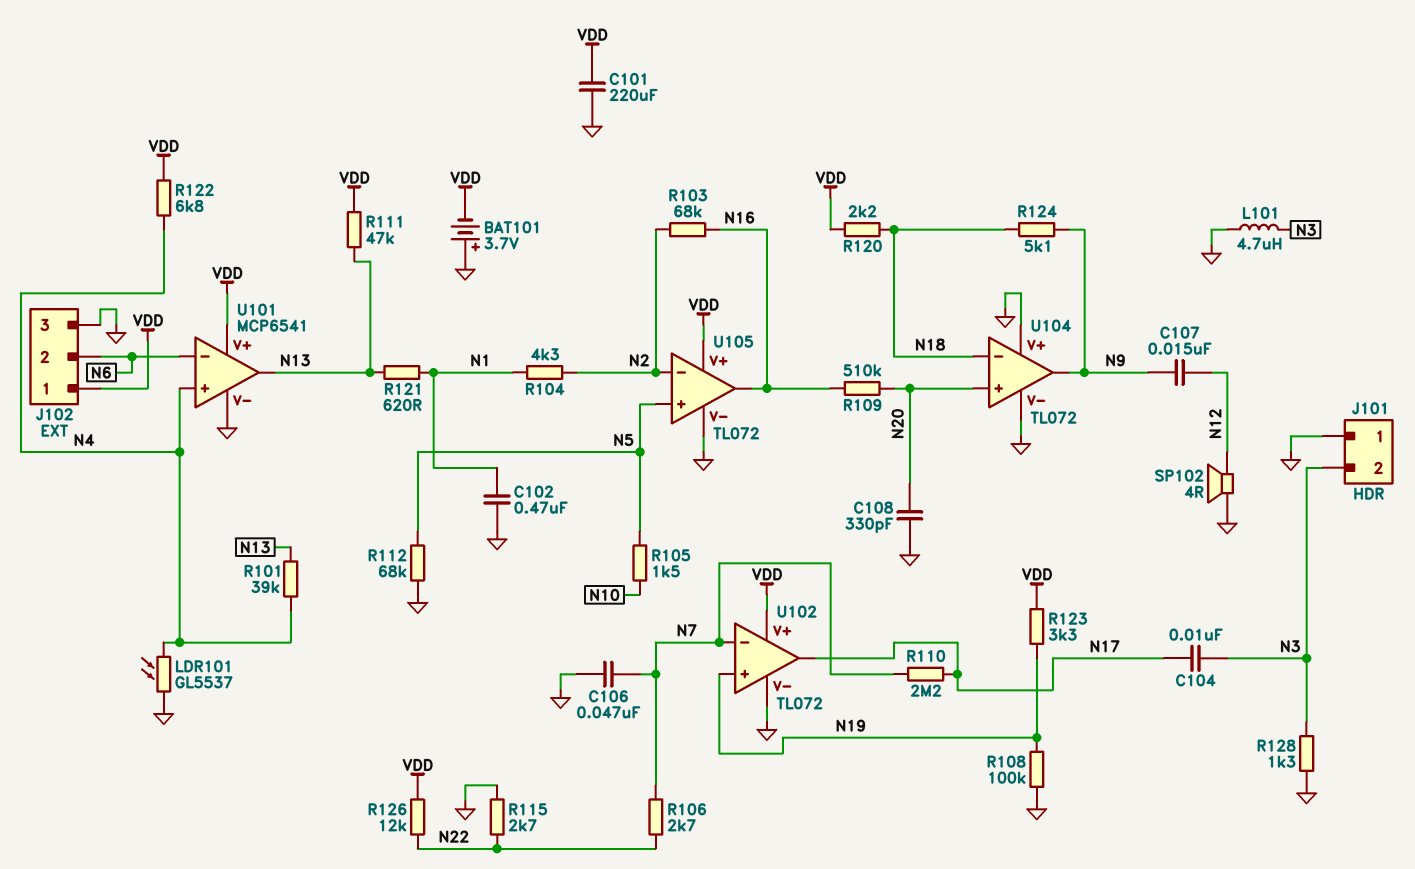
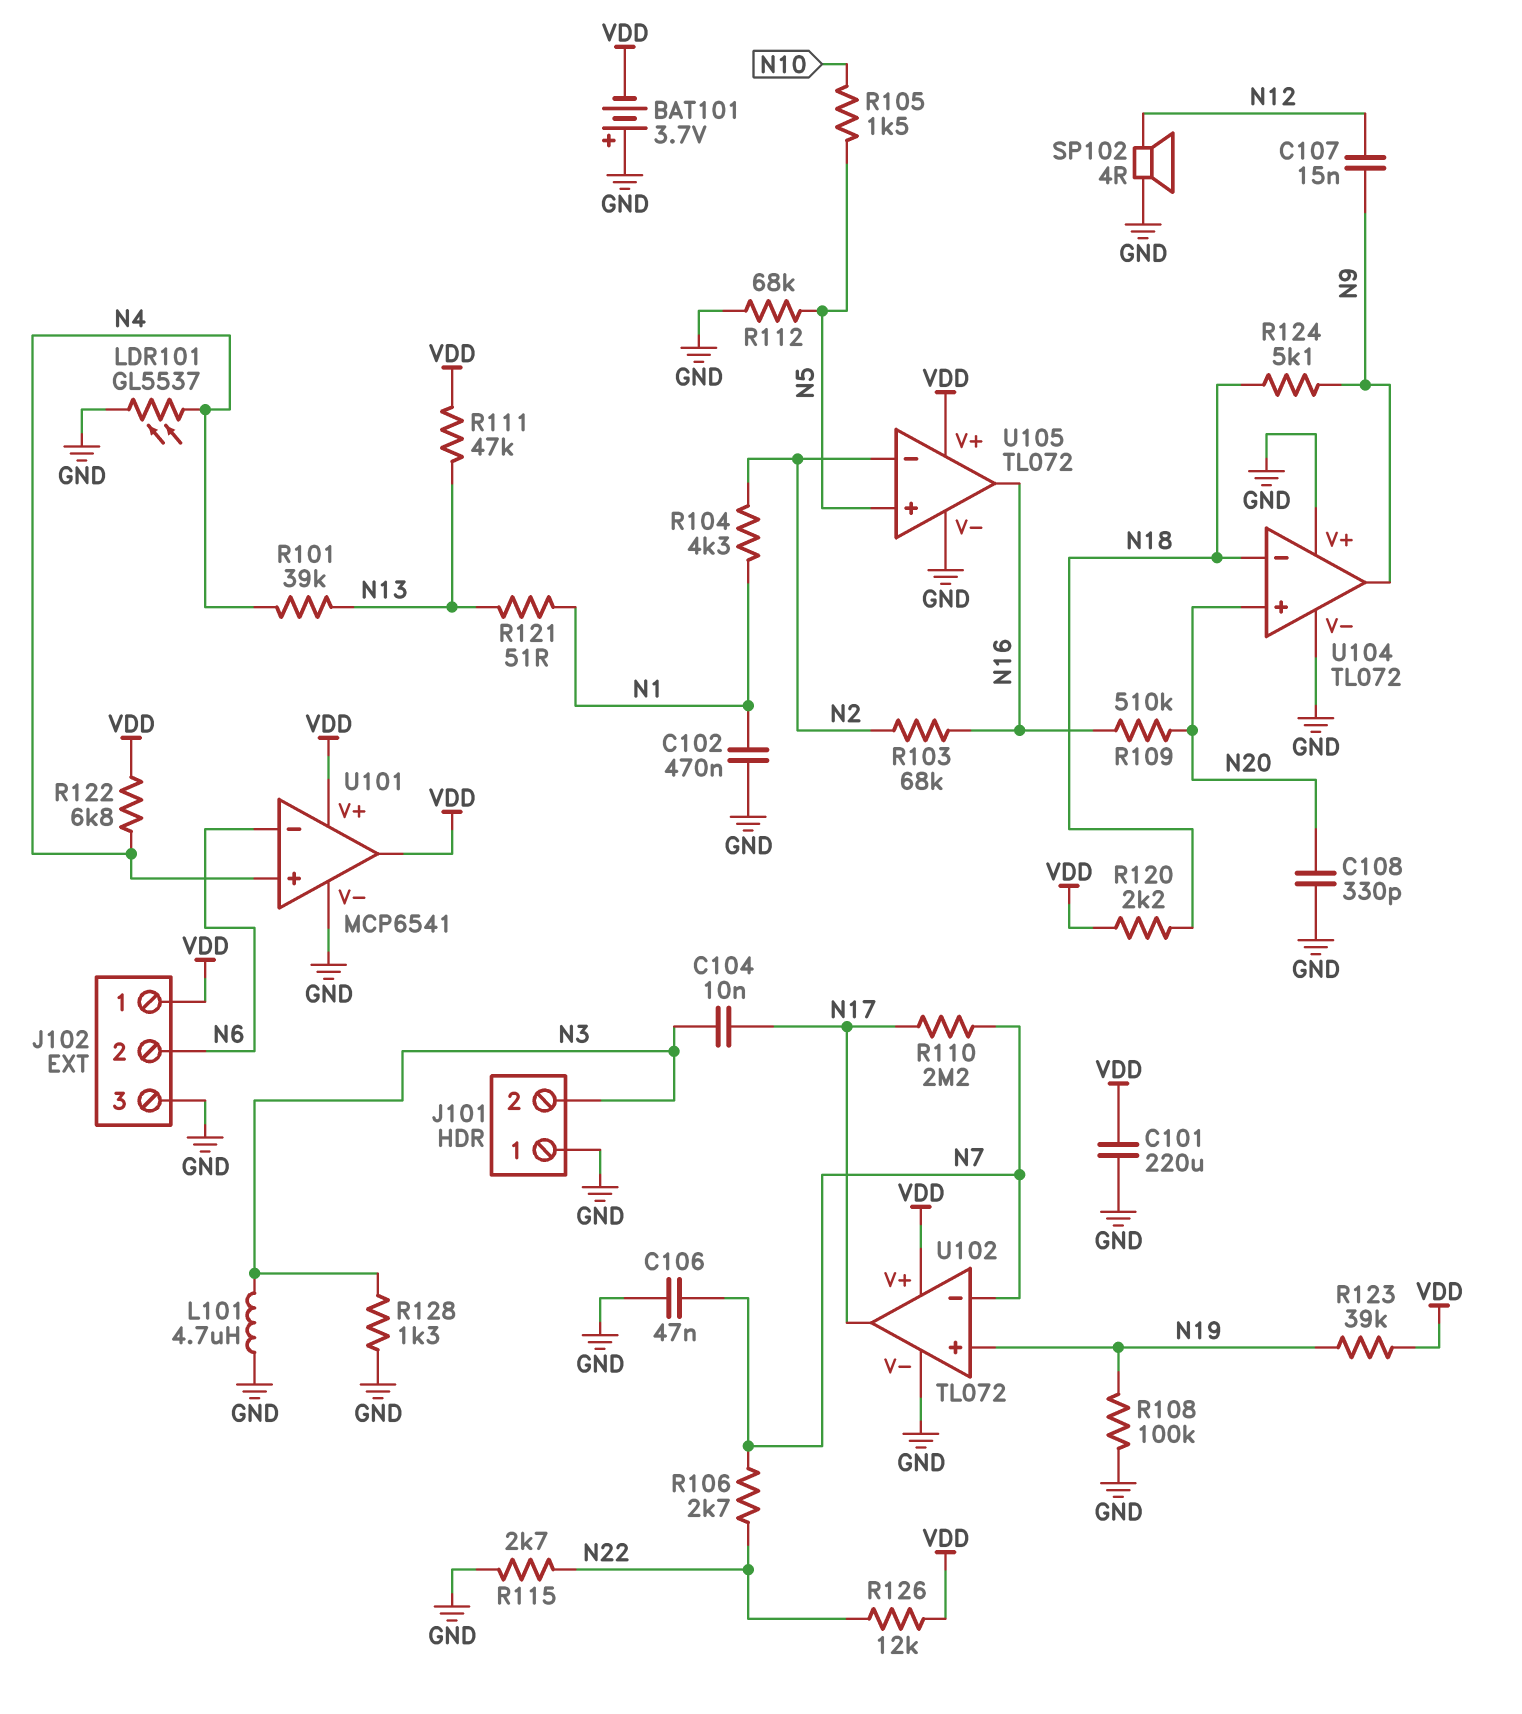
R121: 620 (N1, N13) -> 51 (N1, N13)
R123: 3.3k (N19, VDD) -> 39k (N19, VDD)
U101 pin out: N13 -> VDD

